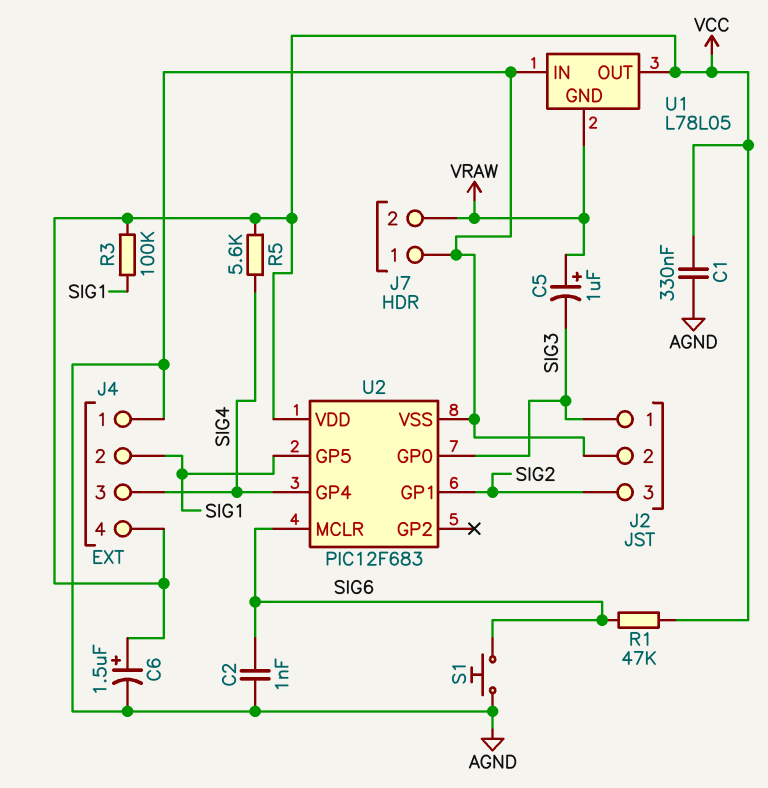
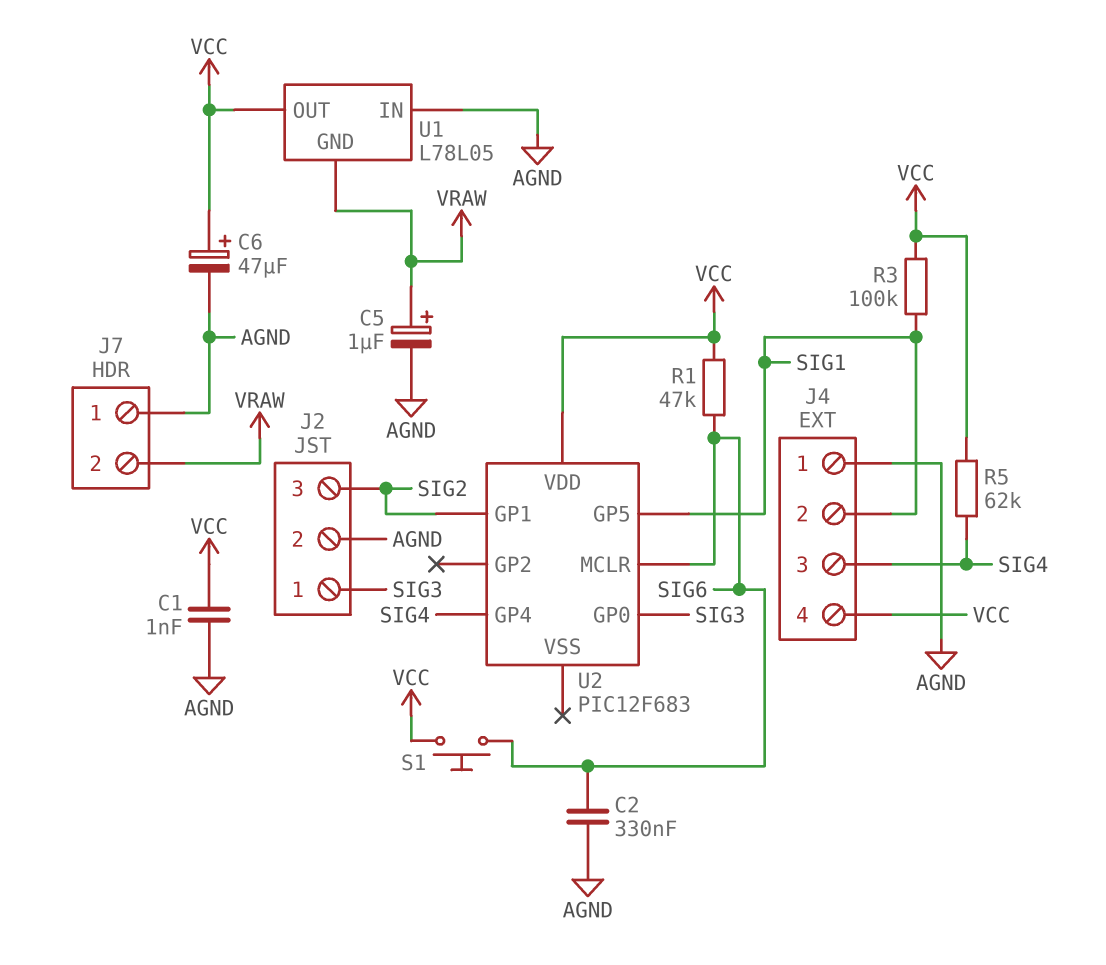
C1: 330nF (AGND, VCC) -> 1nF (AGND, VCC)
C2: 1nF (AGND, SIG6) -> 330nF (AGND, SIG6)
C5: 1uF (plus VRAW, minus SIG3) -> 1uF (plus VRAW, minus AGND)
C6: 1.5uF (plus VCC, minus AGND) -> 47uF (plus VCC, minus AGND)
R5: 5.6k (SIG4, VCC) -> 62k (SIG4, VCC)
S1: button (AGND, SIG6) -> button (SIG6, VCC)
U2 pin VSS: AGND -> none

